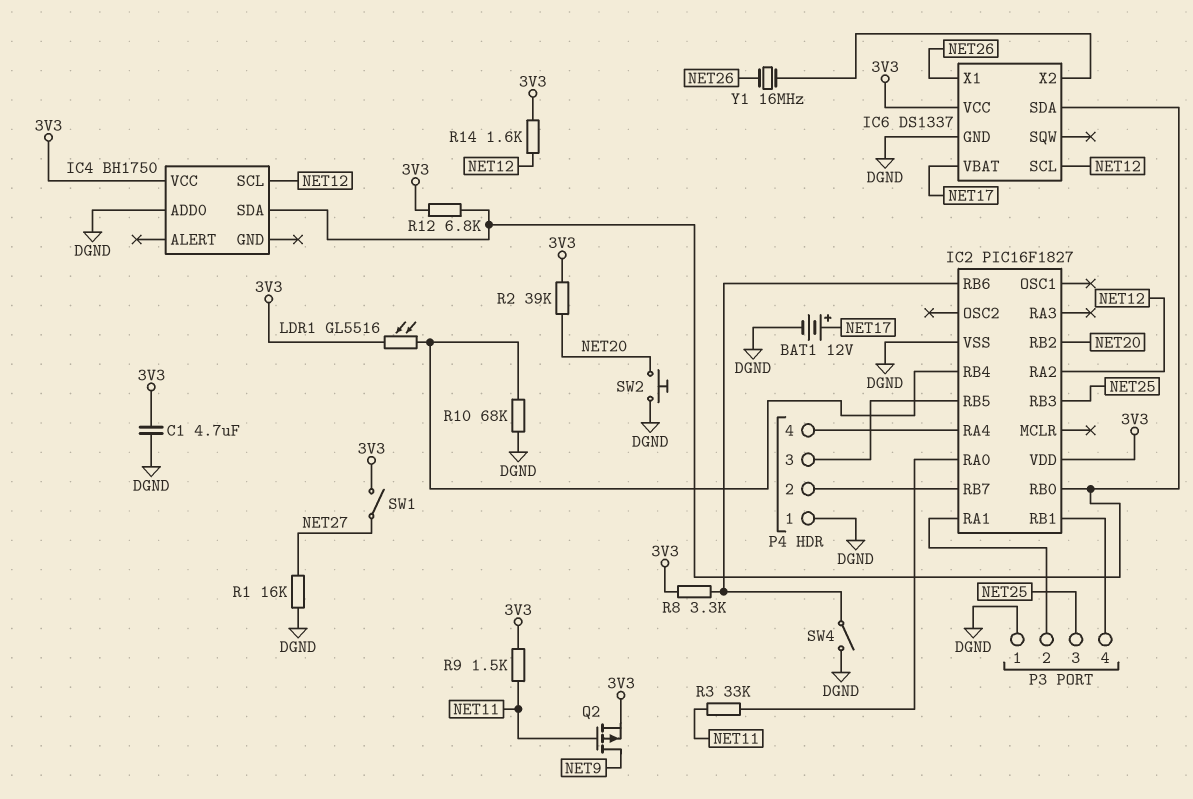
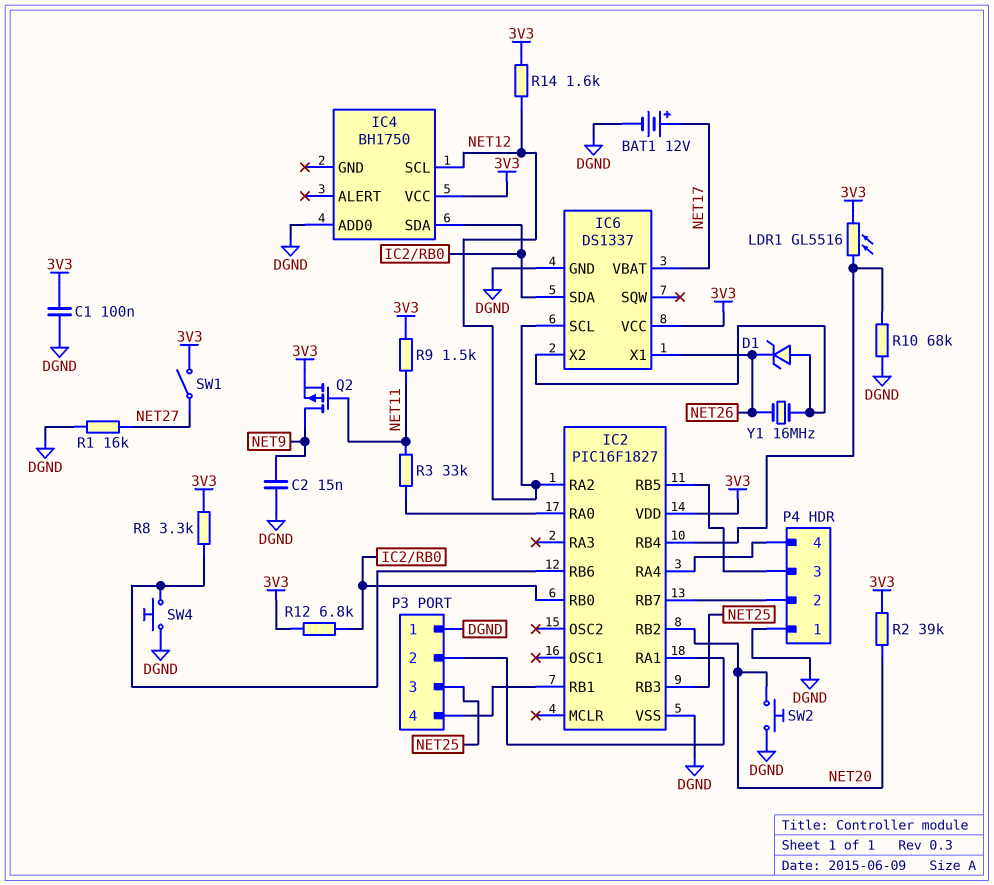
C1: 4.7uF (3V3, DGND) -> 100nF (3V3, DGND)
C2: none -> 15nF (DGND, NET9)
D1: none -> zener (A IC6/X2, K NET26)
SW4: switch (DGND, IC2/RB6) -> button (DGND, IC2/RB6)

